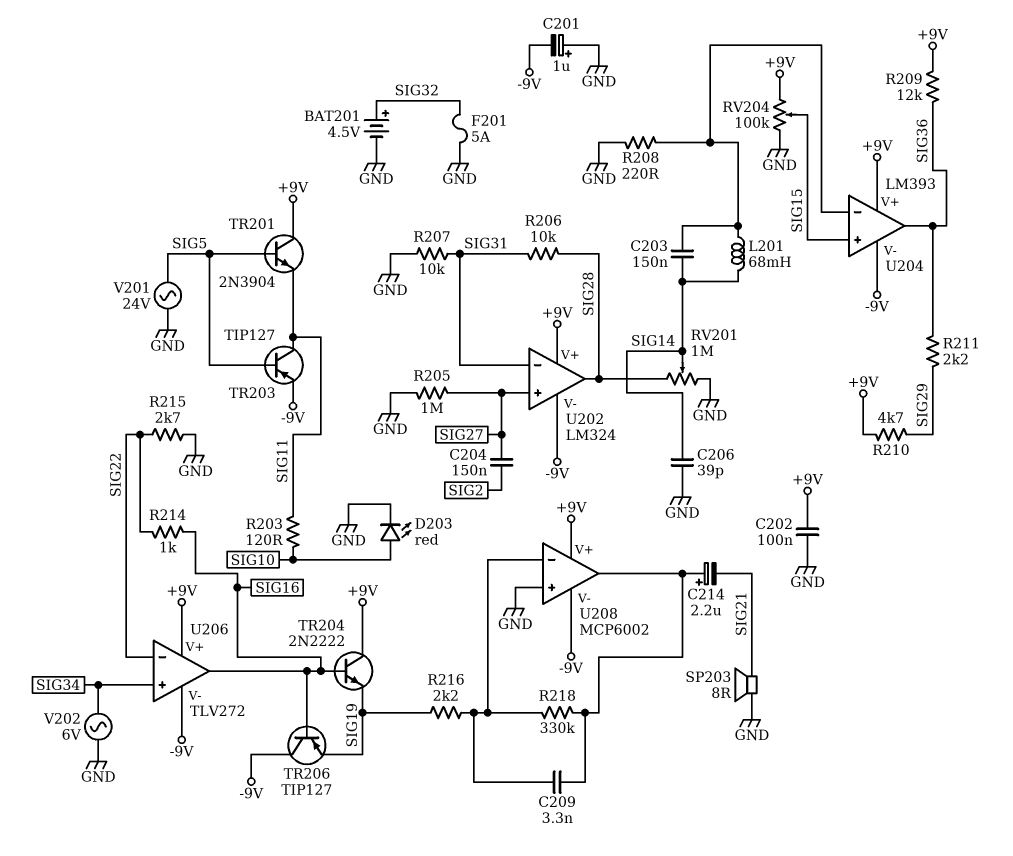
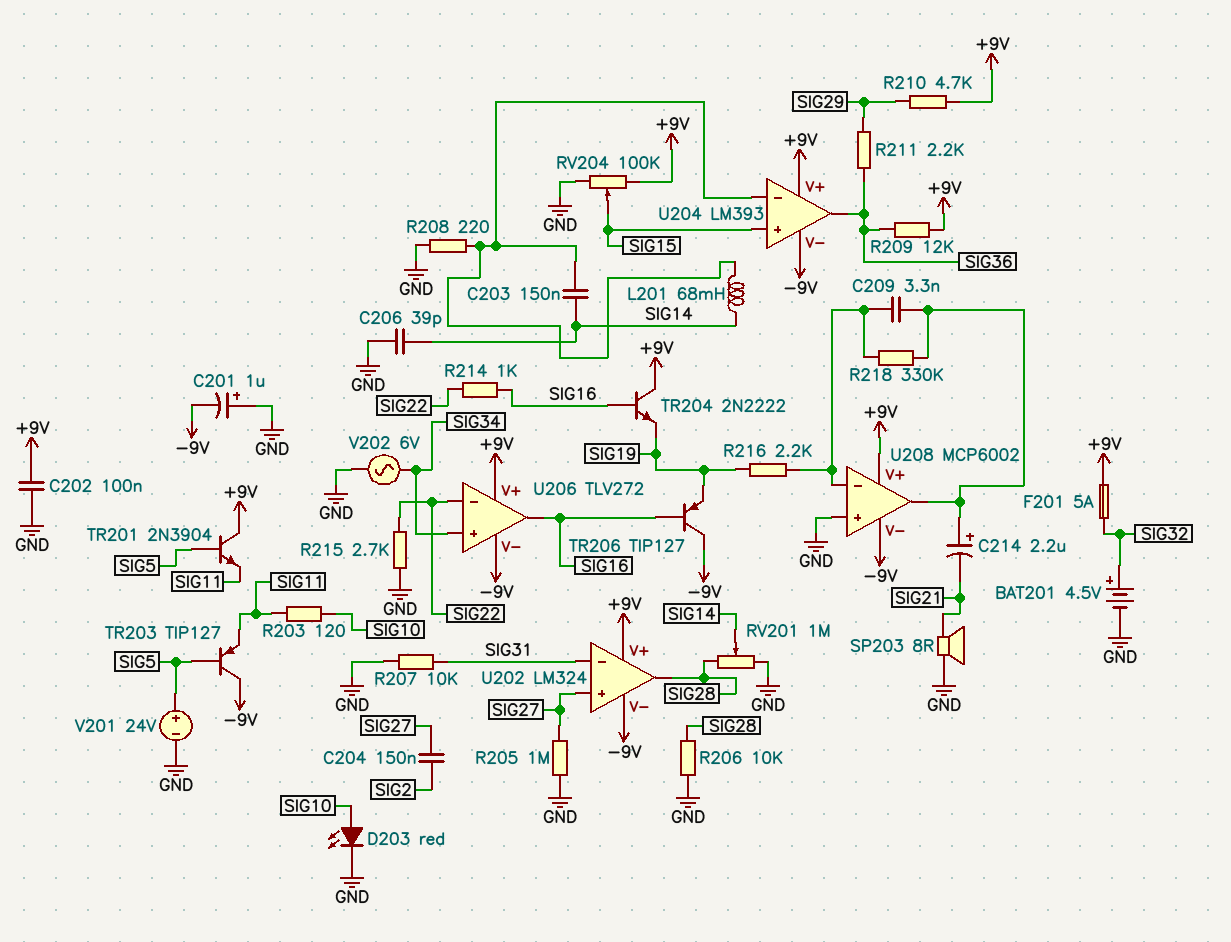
F201: 5A (GND, SIG32) -> 5A (+9V, SIG32)
R206: 10k (SIG28, SIG31) -> 10k (GND, SIG28)
TR203: PNP TIP127 (B SIG5, C SIG11, E -9V) -> PNP TIP127 (B SIG5, C -9V, E SIG11)
V201: AC 24V (GND, SIG5) -> 24V (plus SIG5, minus GND)

